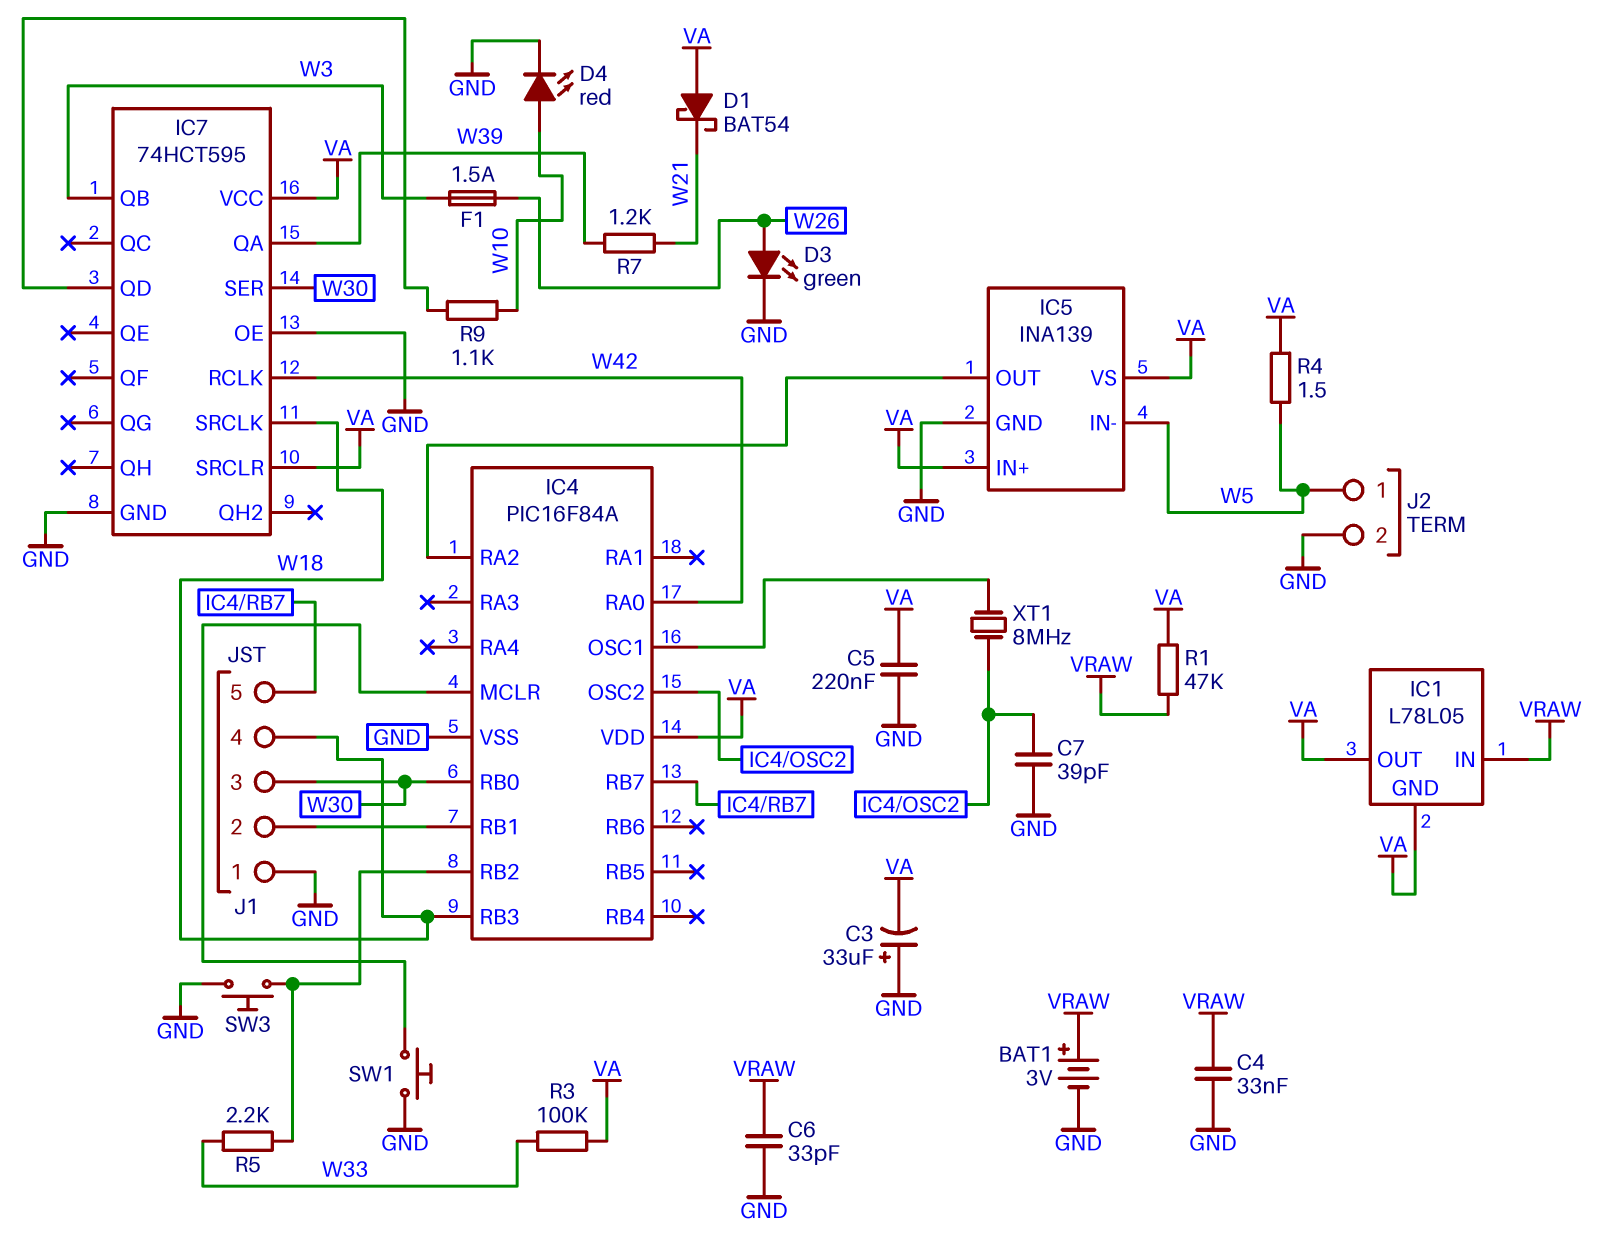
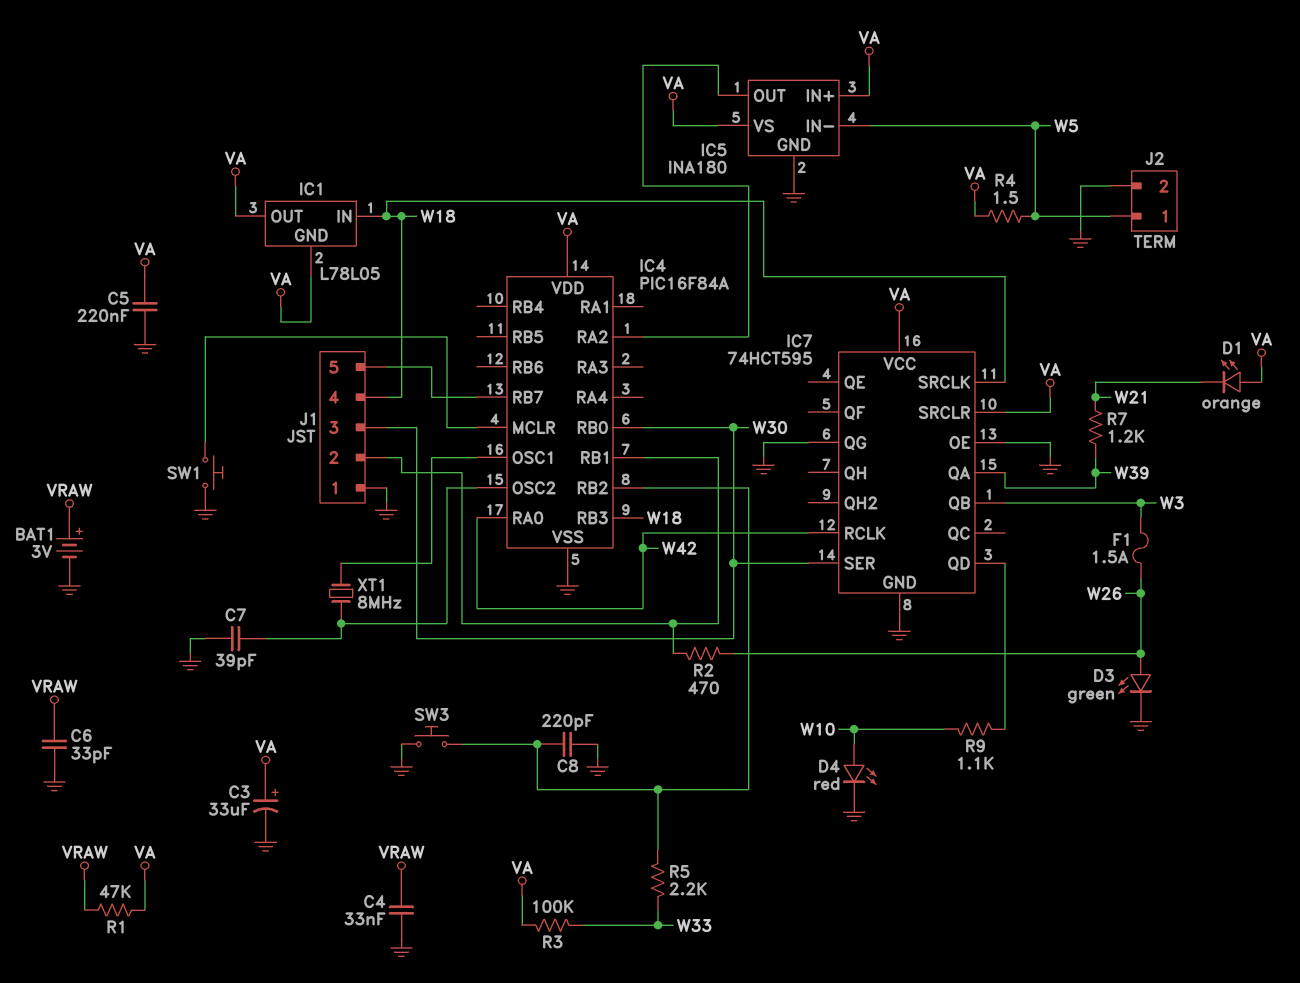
C3: 33uF (plus GND, minus VA) -> 33uF (plus VA, minus GND)
C8: none -> 220pF (GND, IC4/RB2)
D1: schottky BAT54 (A VA, K W21) -> LED orange (A VA, K W21)
IC1 pin IN: VRAW -> W18
IC5: INA139 -> INA180
IC7 pin QG: none -> GND
R2: none -> 470 (IC4/RB1, W26)

